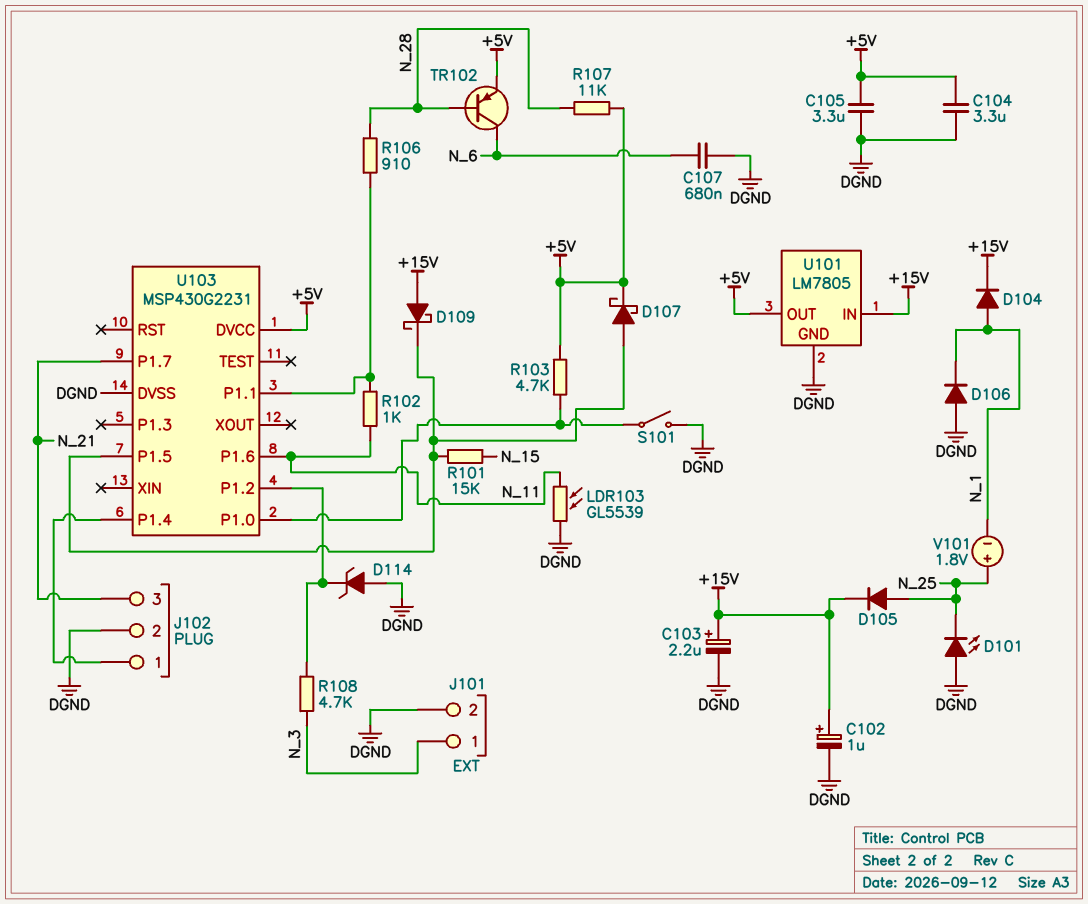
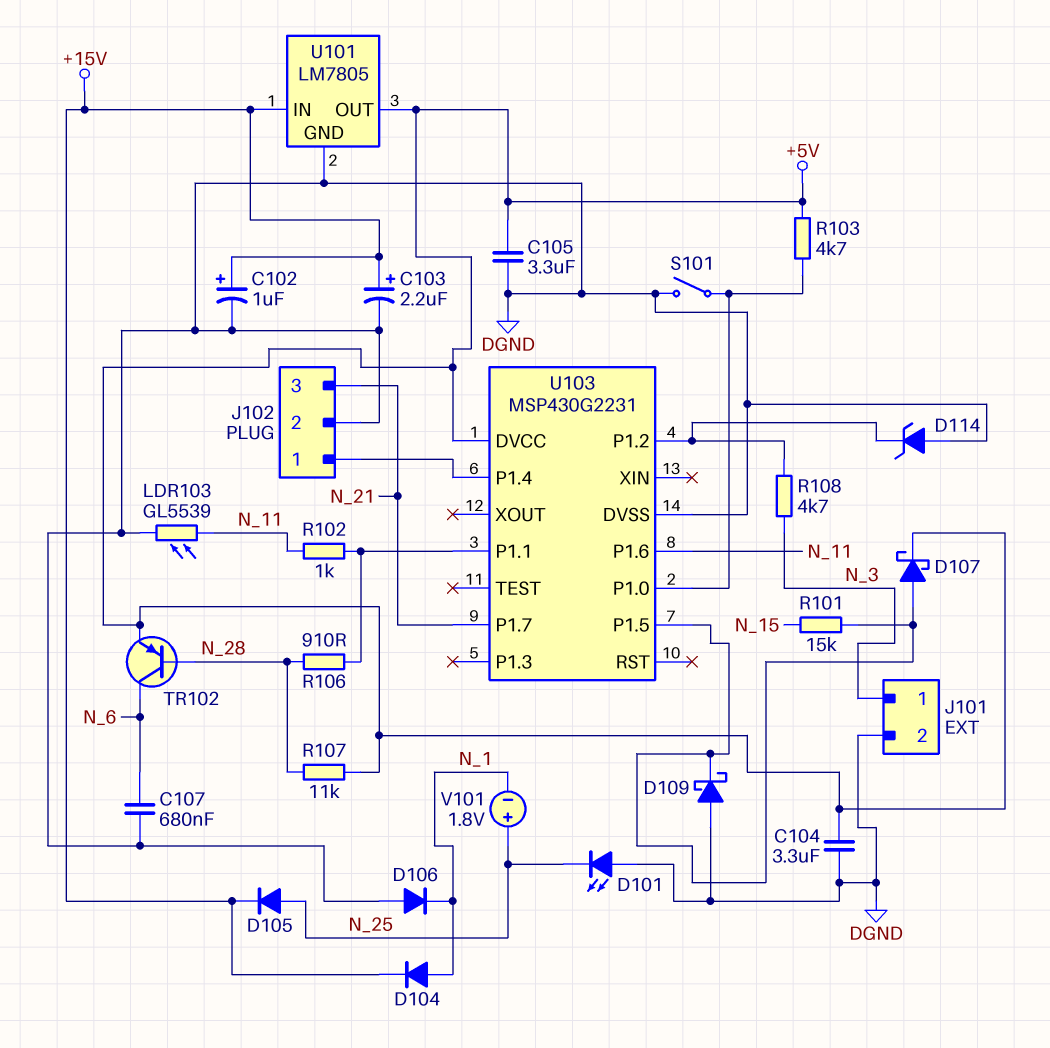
D109: schottky (A +15V, K U103/P1.5) -> schottky (A DGND, K U103/P1.5)

